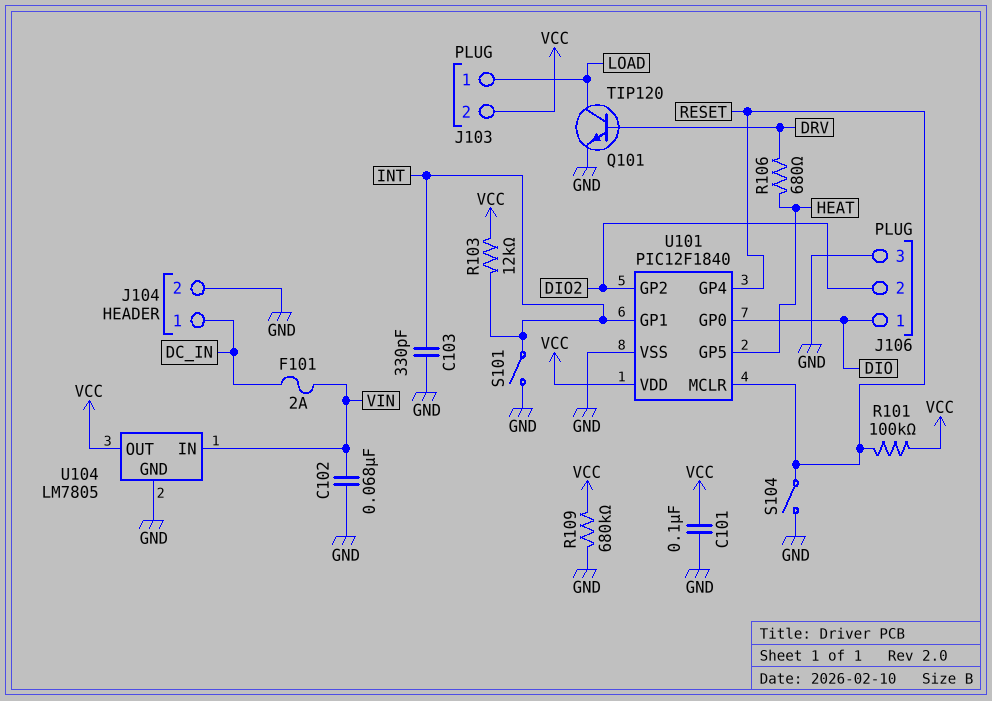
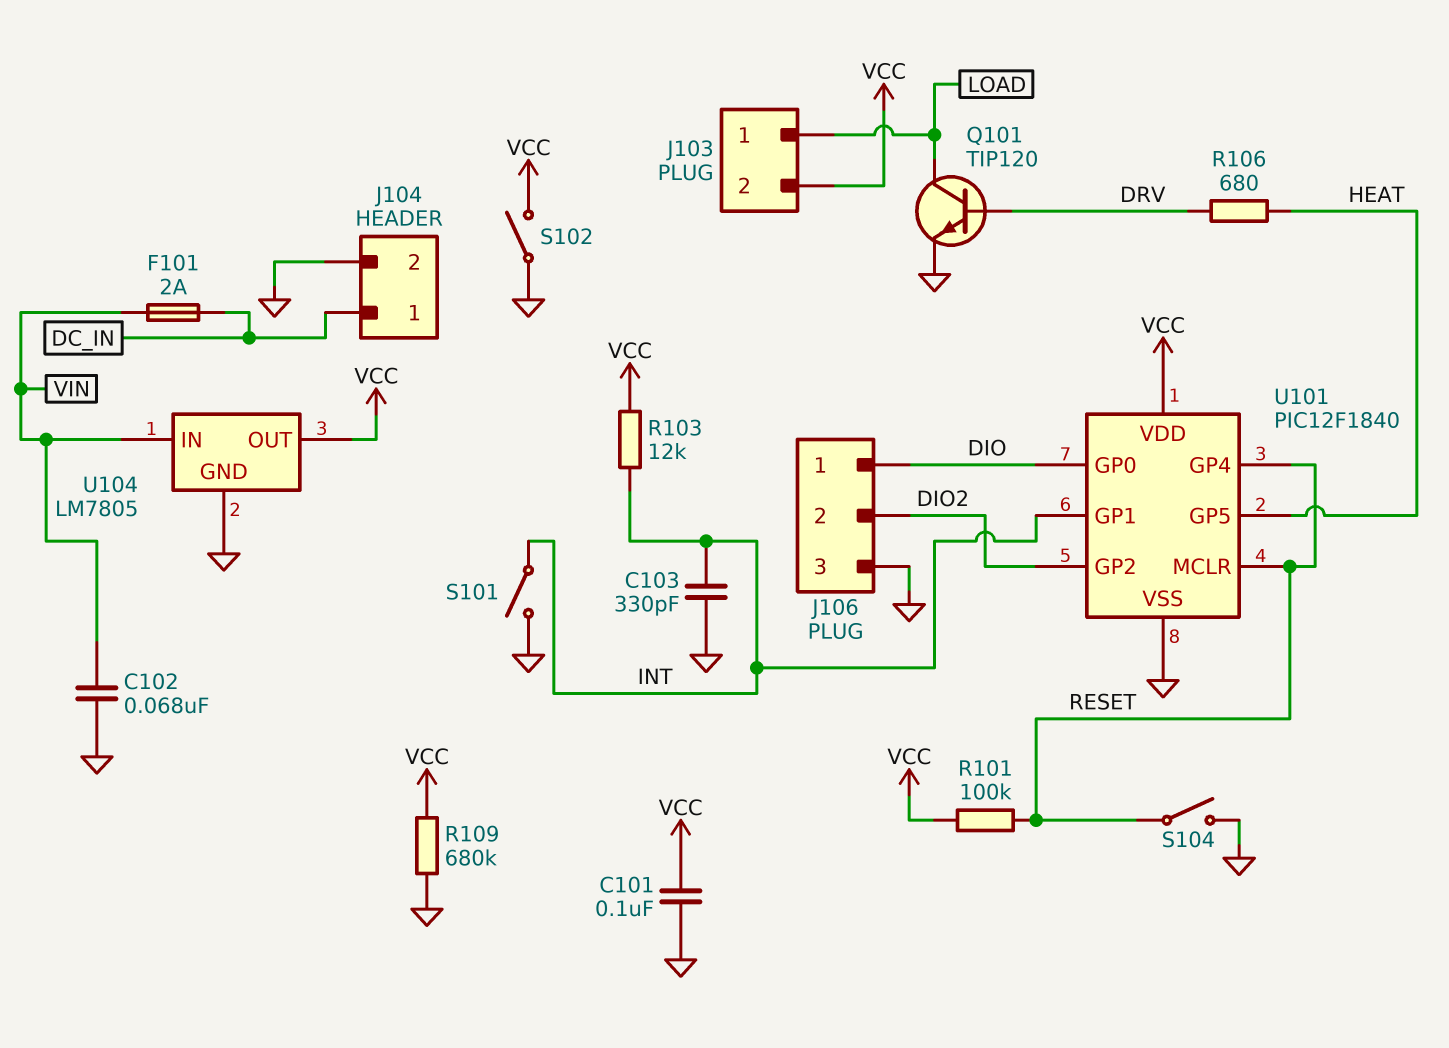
S102: none -> switch (GND, VCC)

